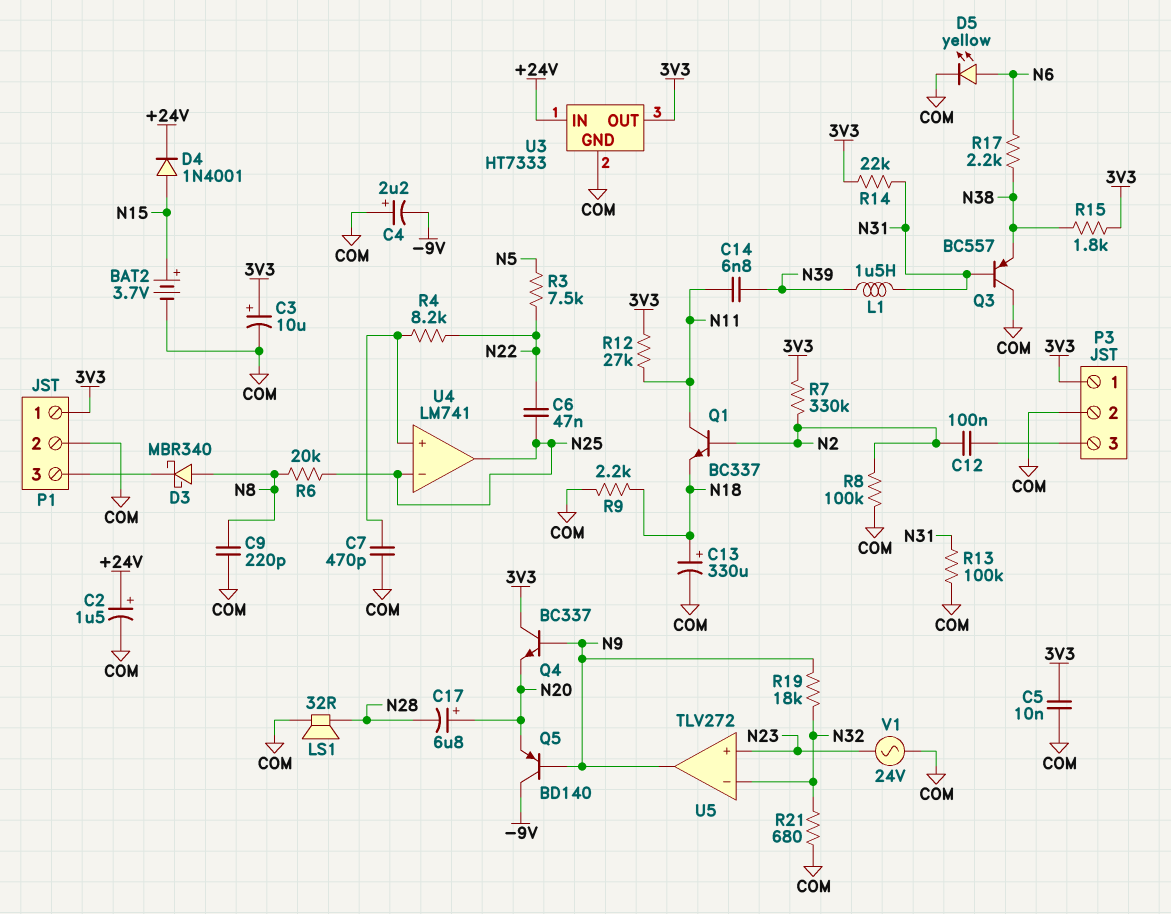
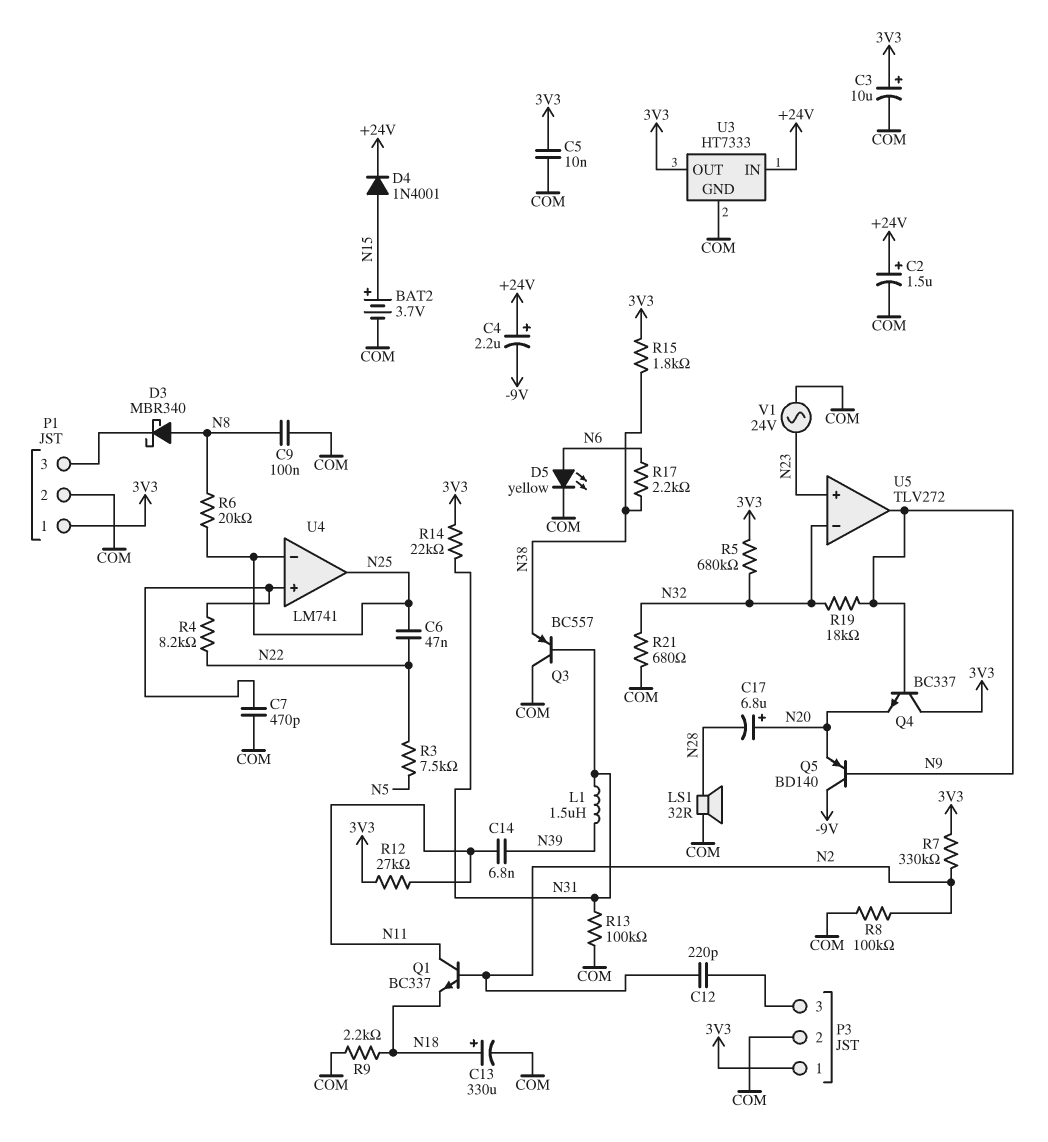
C4: 2.2uF (plus COM, minus -9V) -> 2.2uF (plus +24V, minus -9V)
C9: 220pF (COM, N8) -> 100nF (COM, N8)
C12: 100nF (N2, P3/3) -> 220pF (N2, P3/3)
R5: none -> 680k (3V3, N32)

